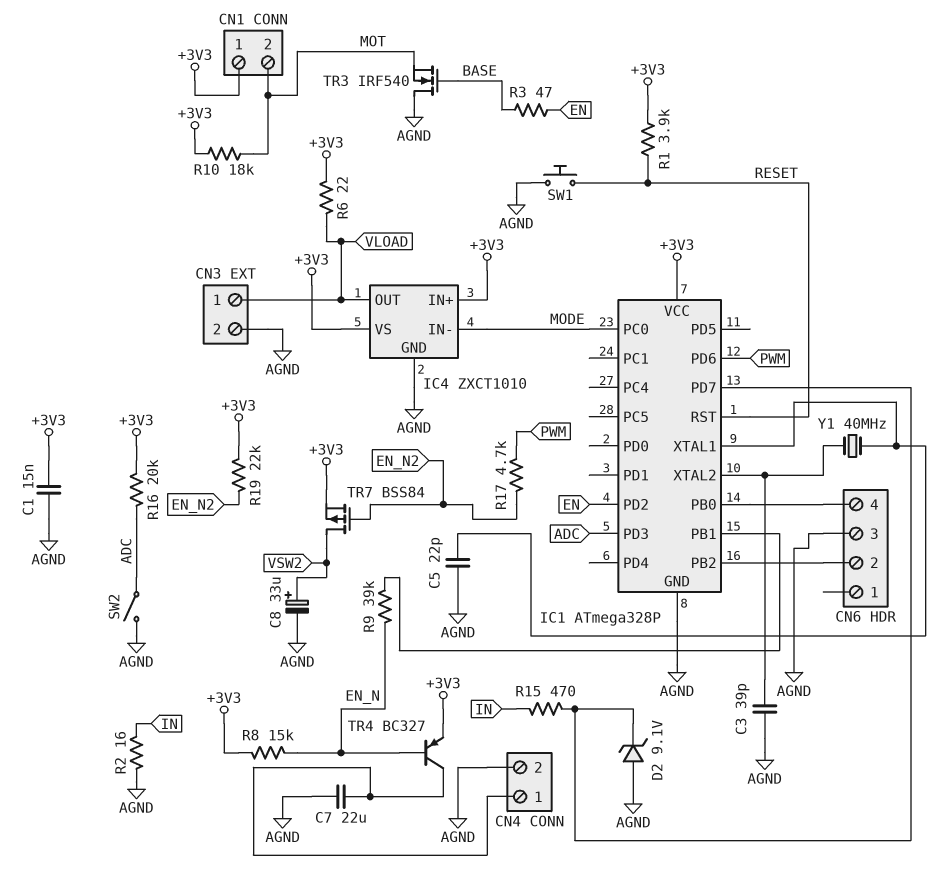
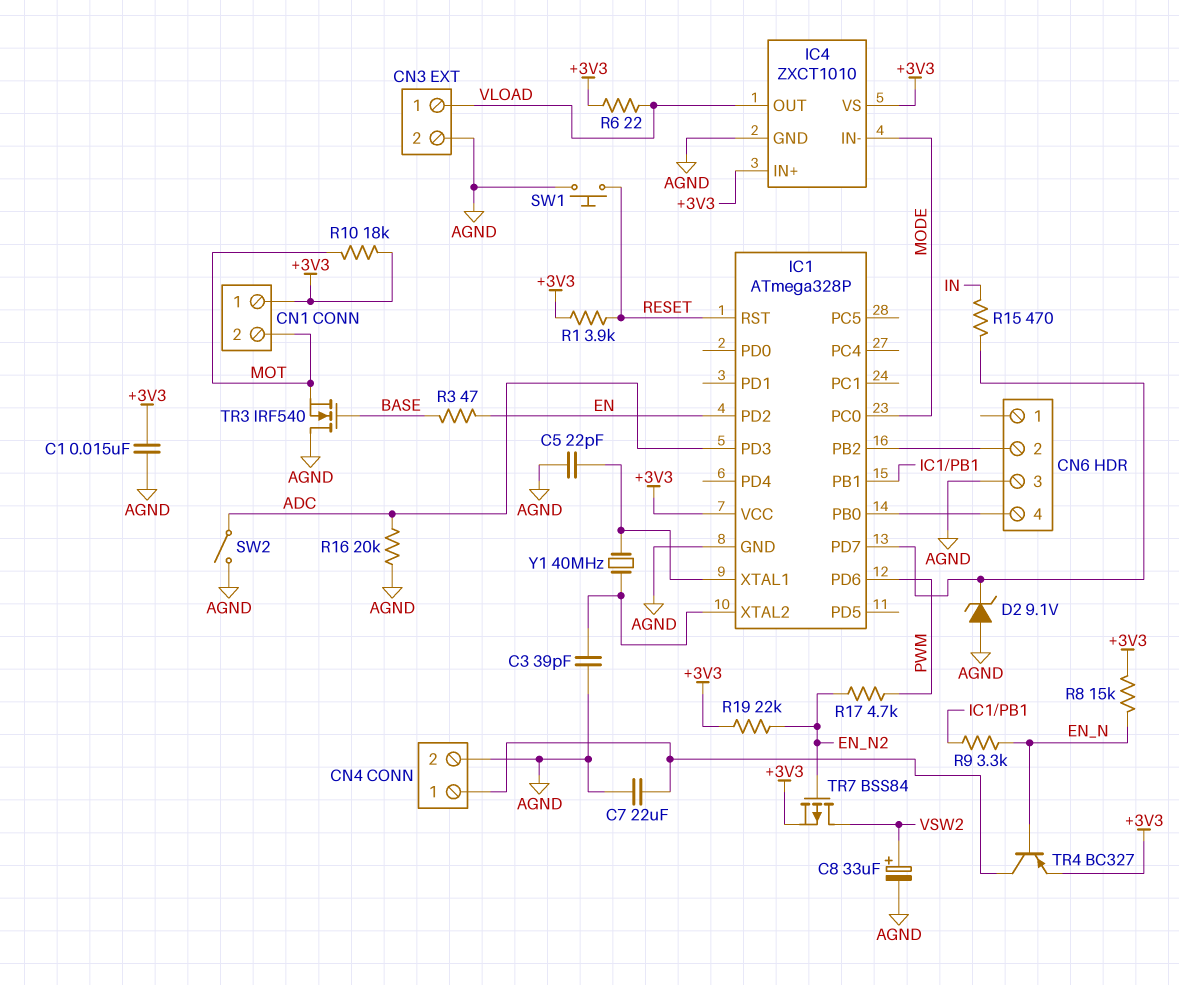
R2: 16 (AGND, IN) -> none
R9: 39k (EN_N, IC1/PB1) -> 3.3k (EN_N, IC1/PB1)
R16: 20k (+3V3, ADC) -> 20k (ADC, AGND)

